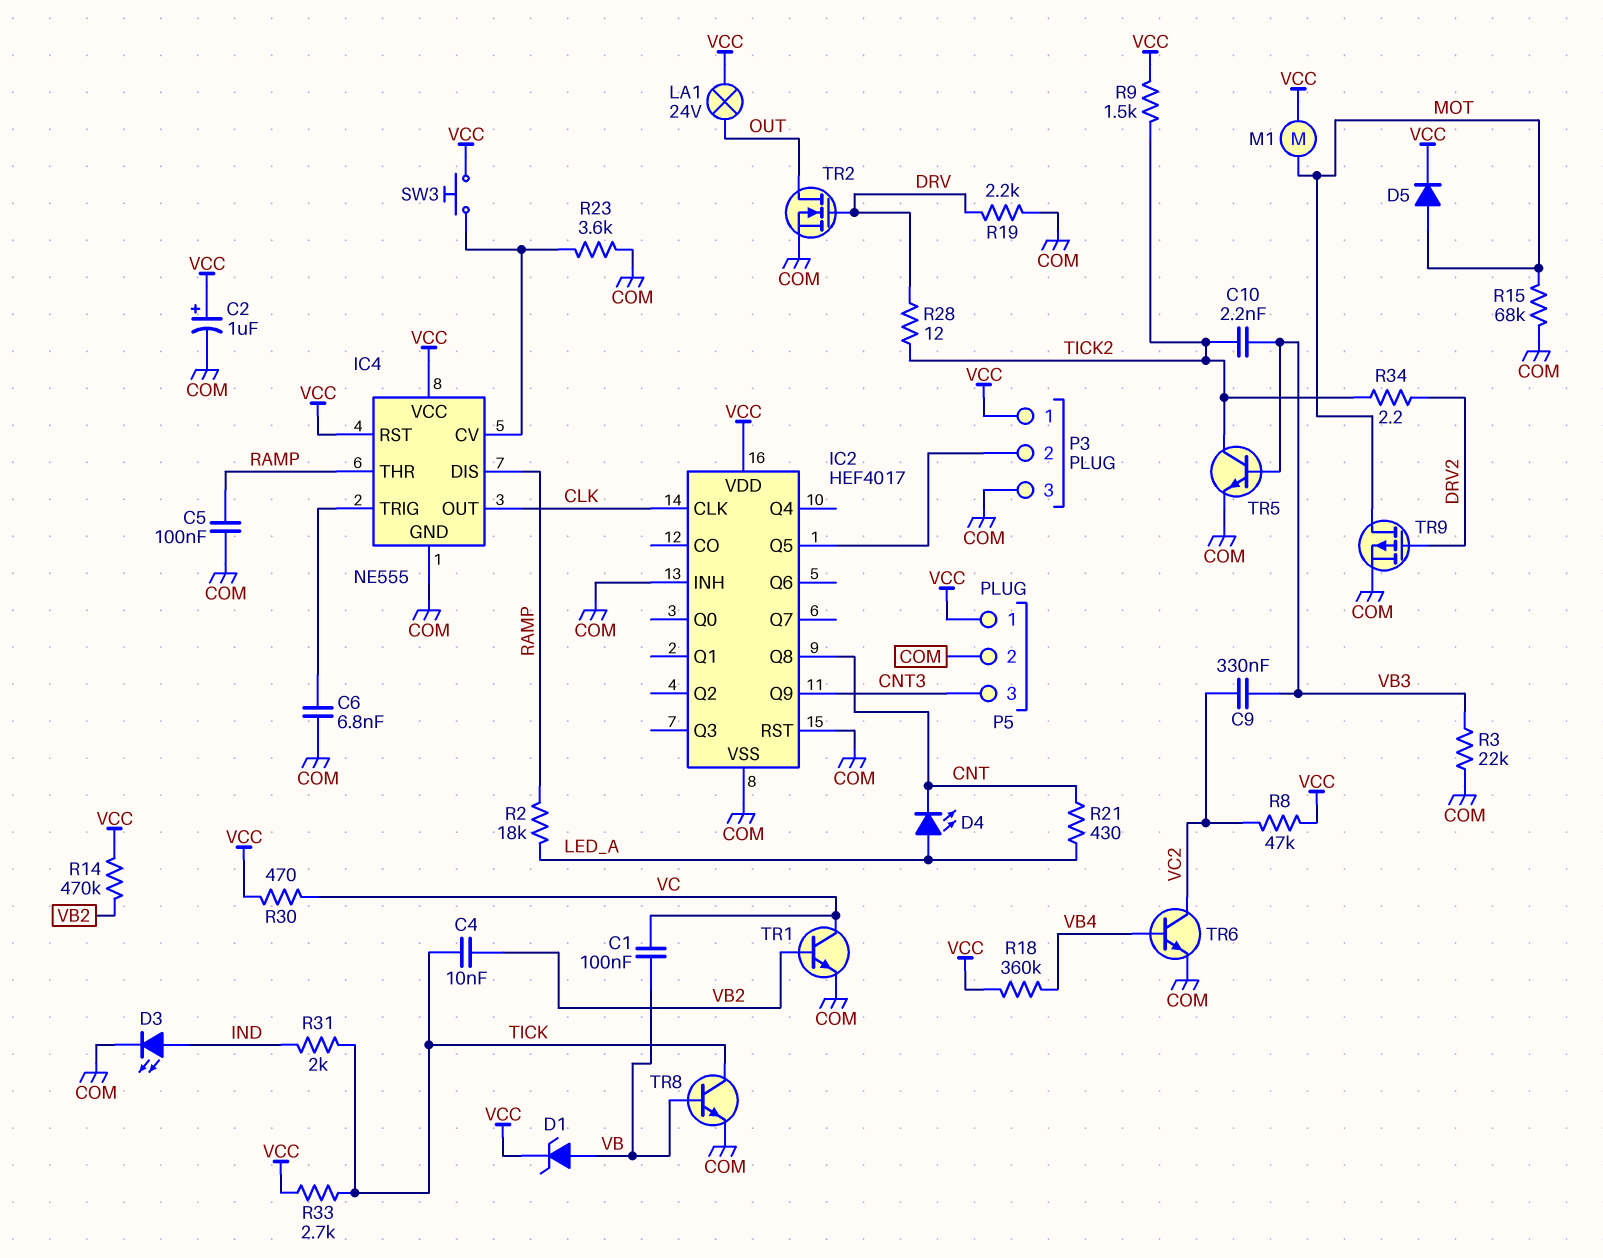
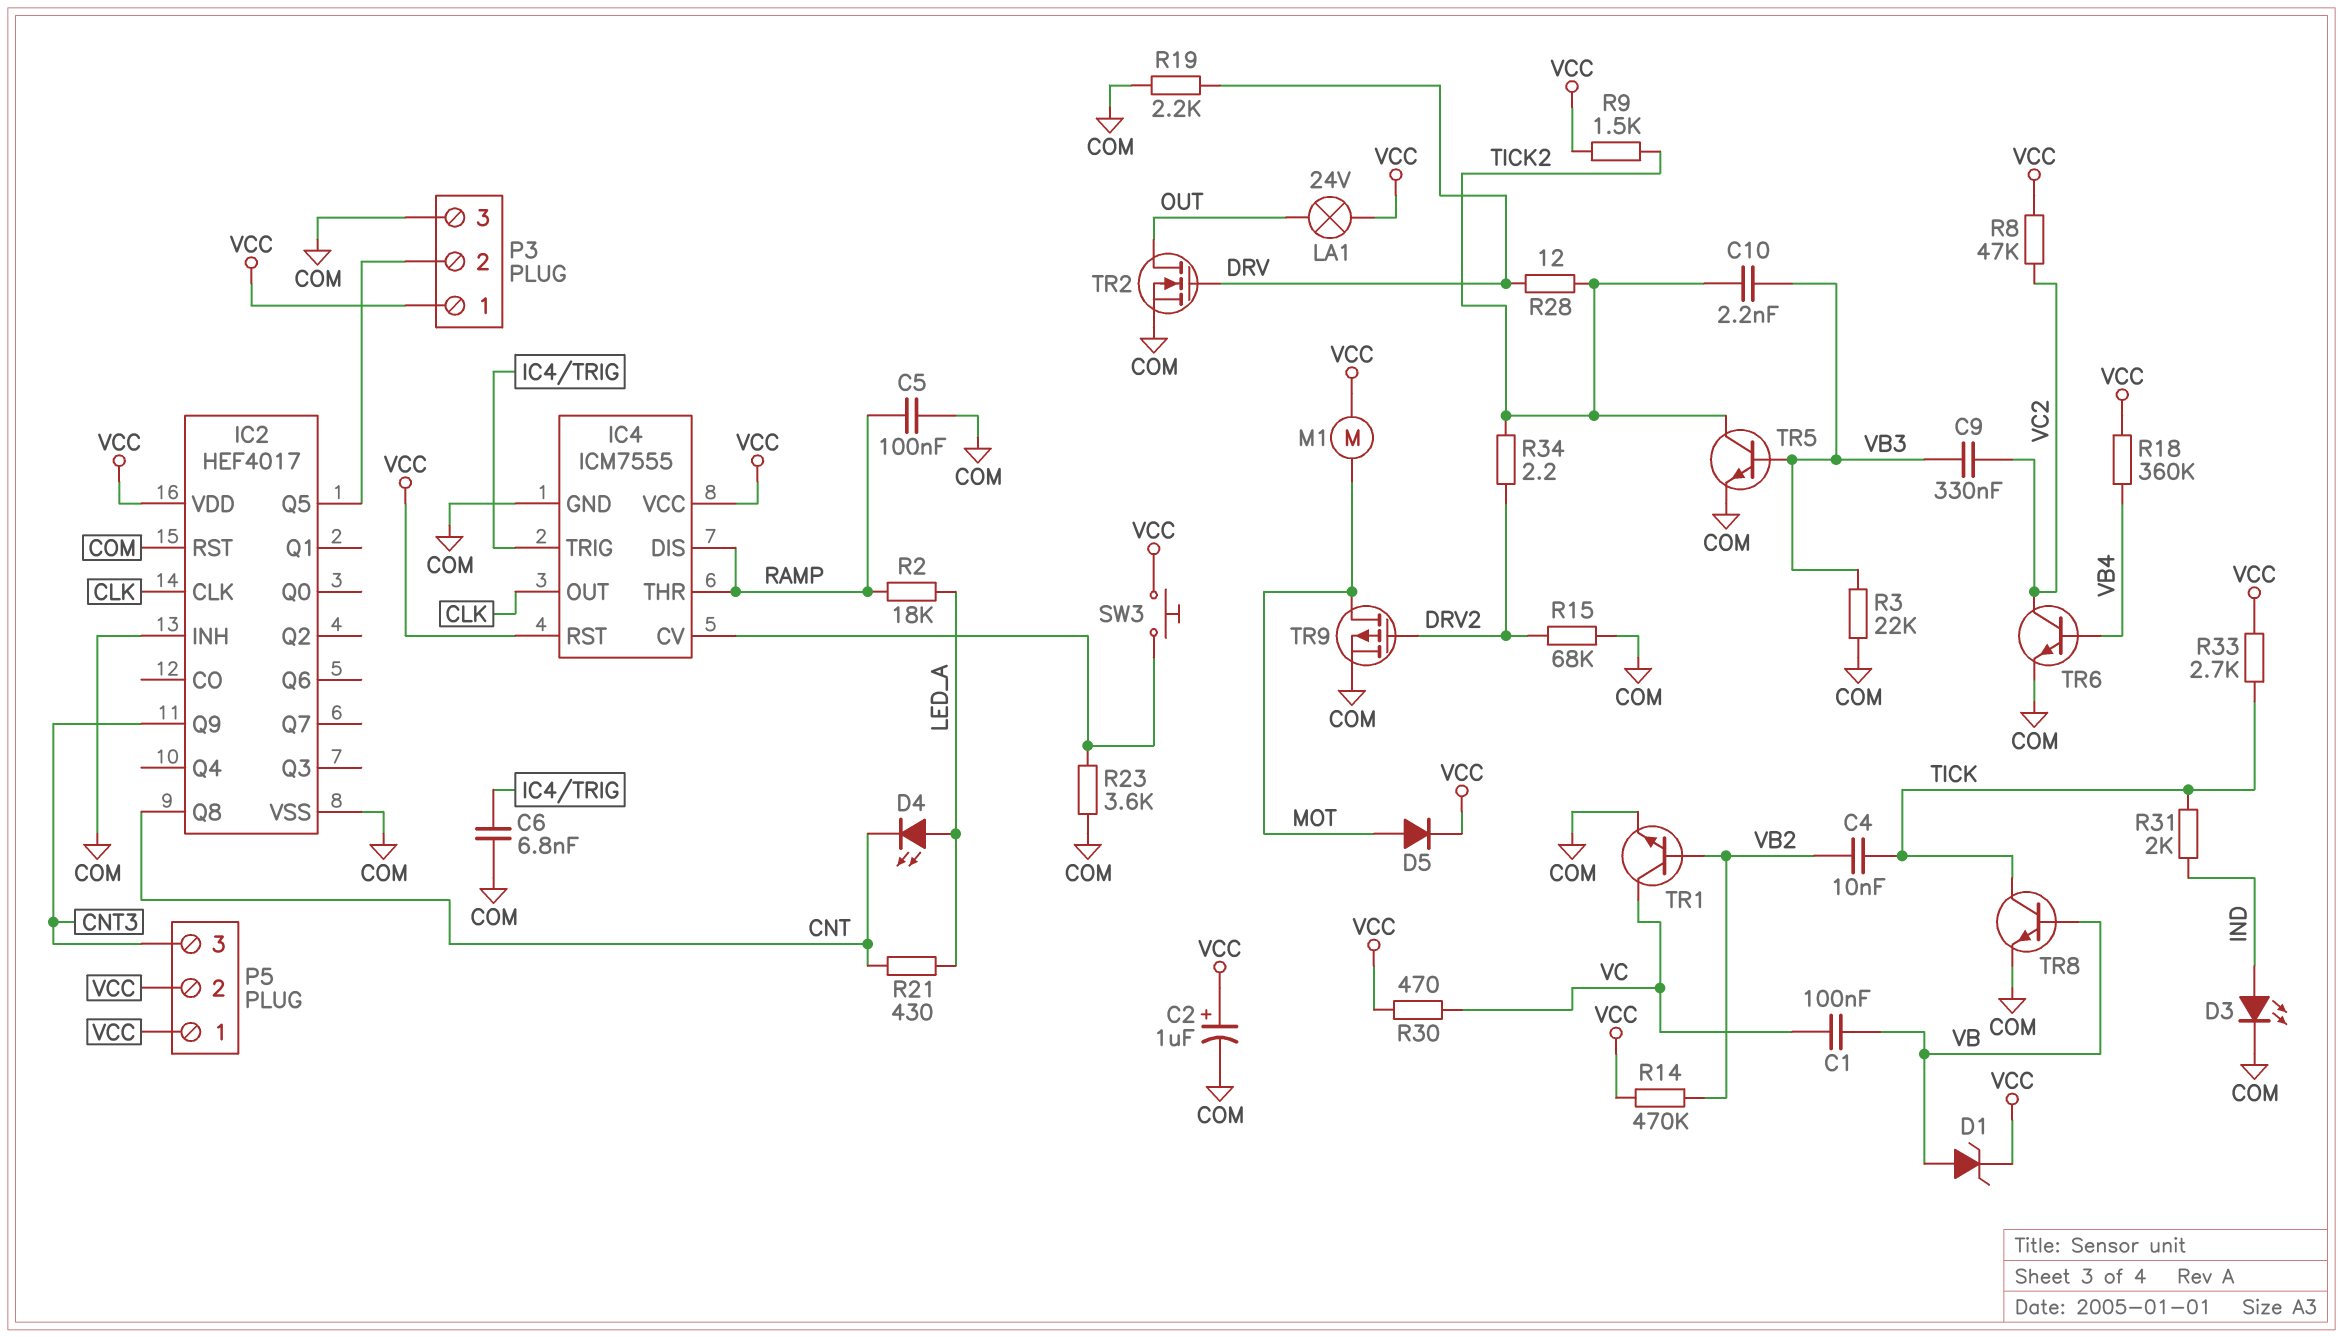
IC4: NE555 -> ICM7555
P5 pin 2: COM -> VCC
R15: 68k (COM, MOT) -> 68k (COM, DRV2)

